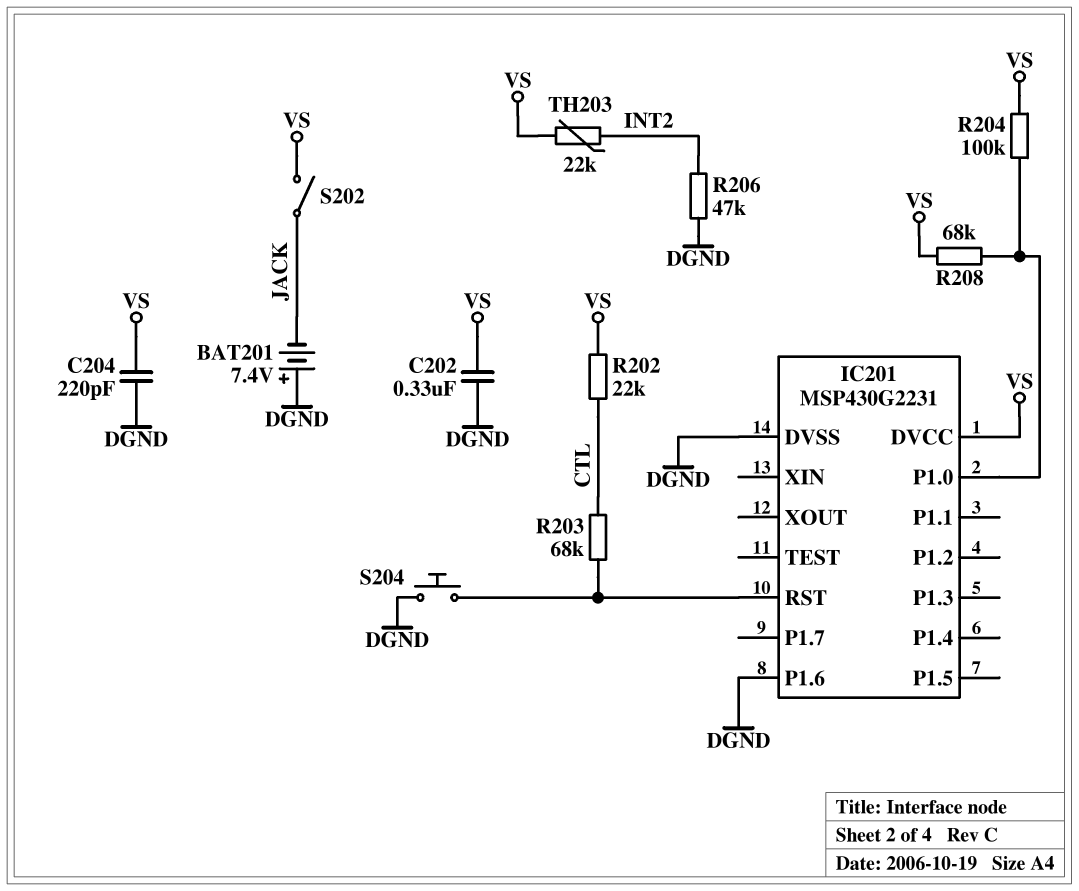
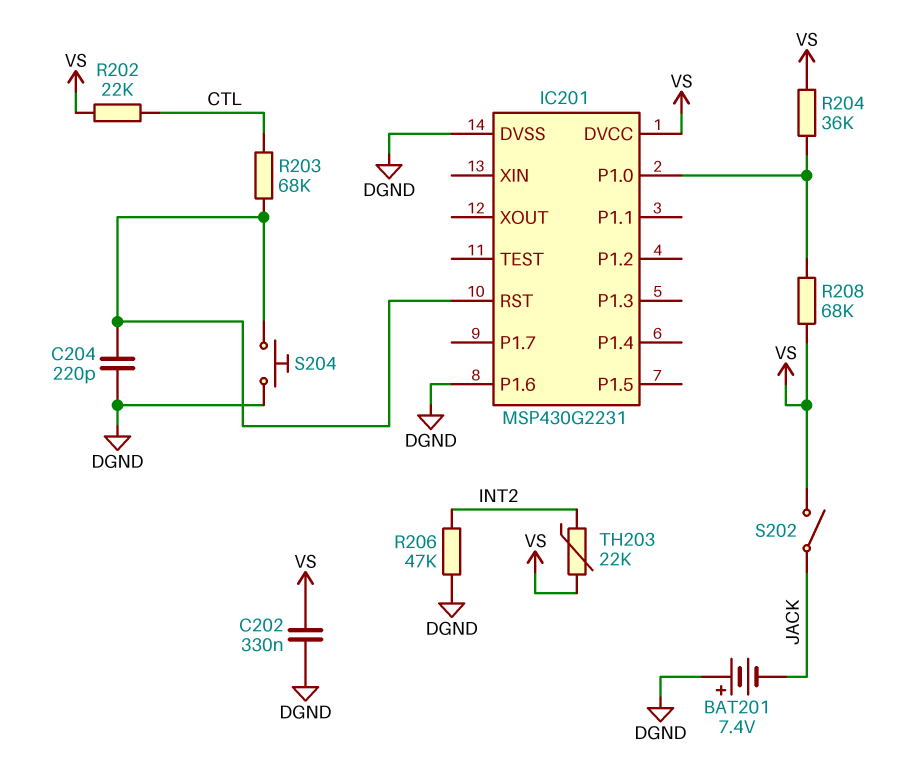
C204: 220pF (DGND, VS) -> 220pF (DGND, IC201/RST)
R204: 100k (IC201/P1.0, VS) -> 36k (IC201/P1.0, VS)

